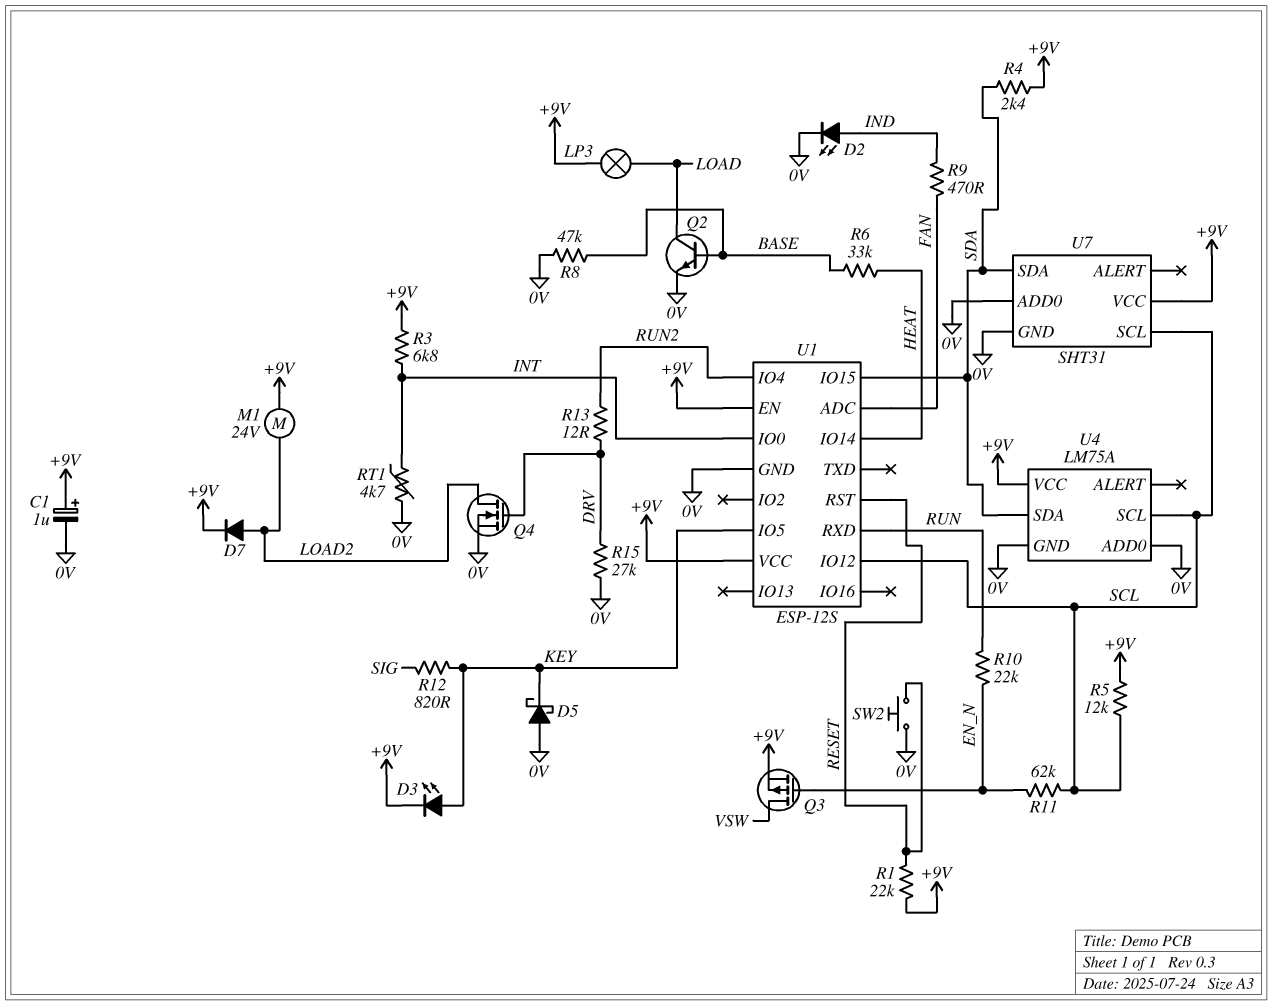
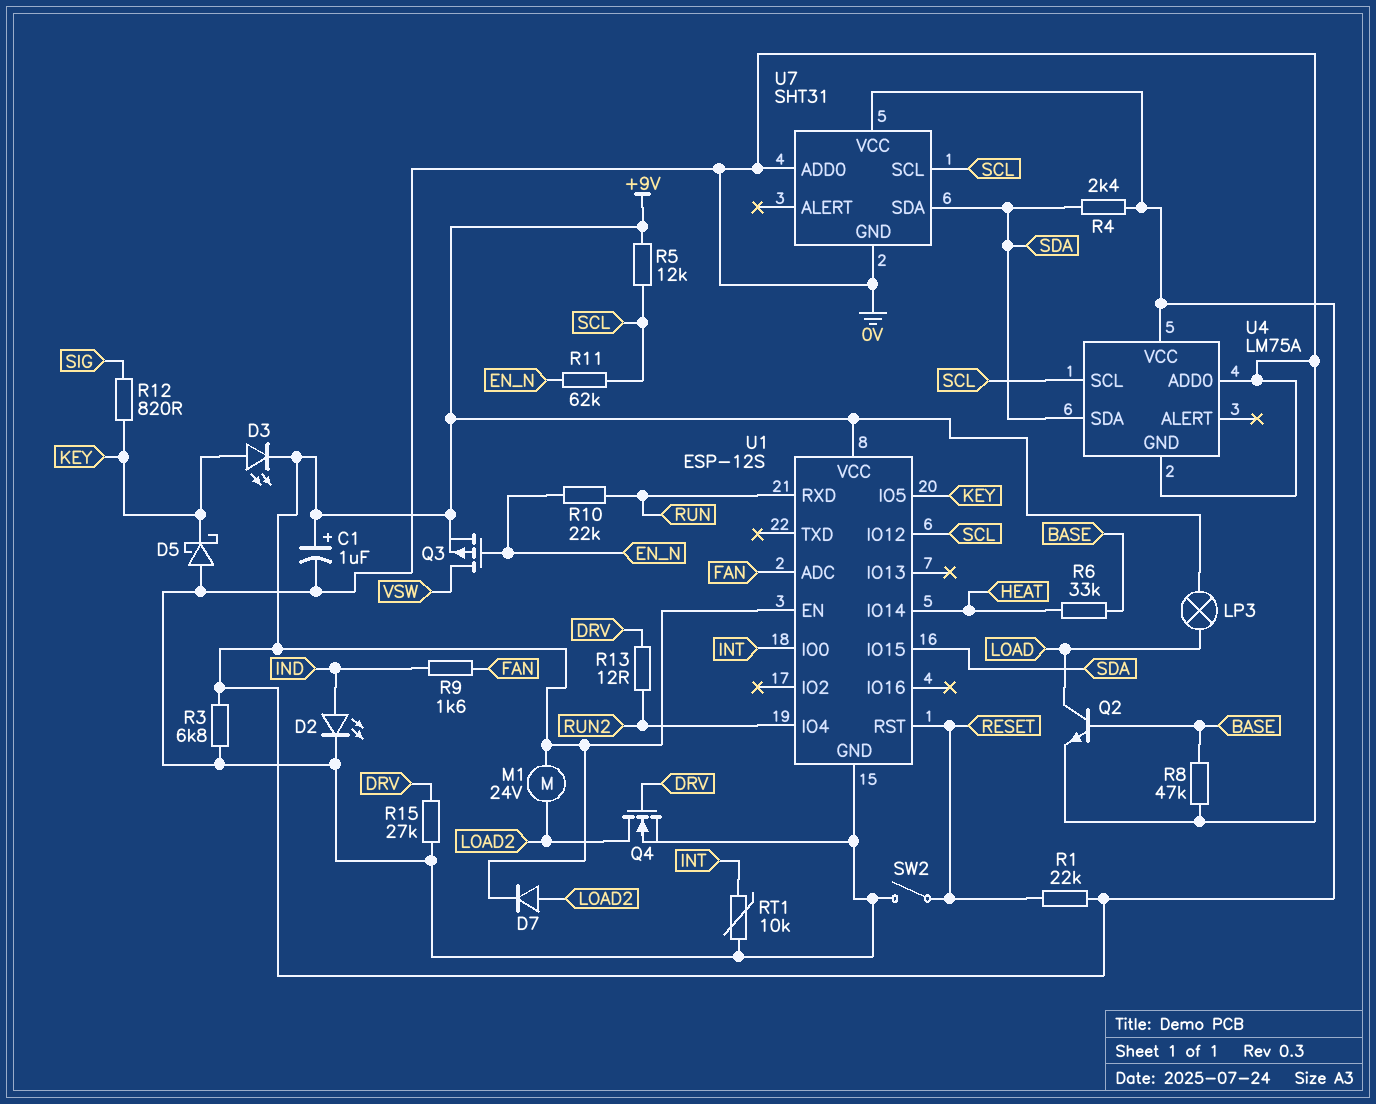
R3: 6.8k (+9V, INT) -> 6.8k (+9V, 0V)
R9: 470 (FAN, IND) -> 1.6k (FAN, IND)
RT1: 4.7k (0V, INT) -> 10k (0V, INT)
SW2: button (0V, RESET) -> switch (0V, RESET)

